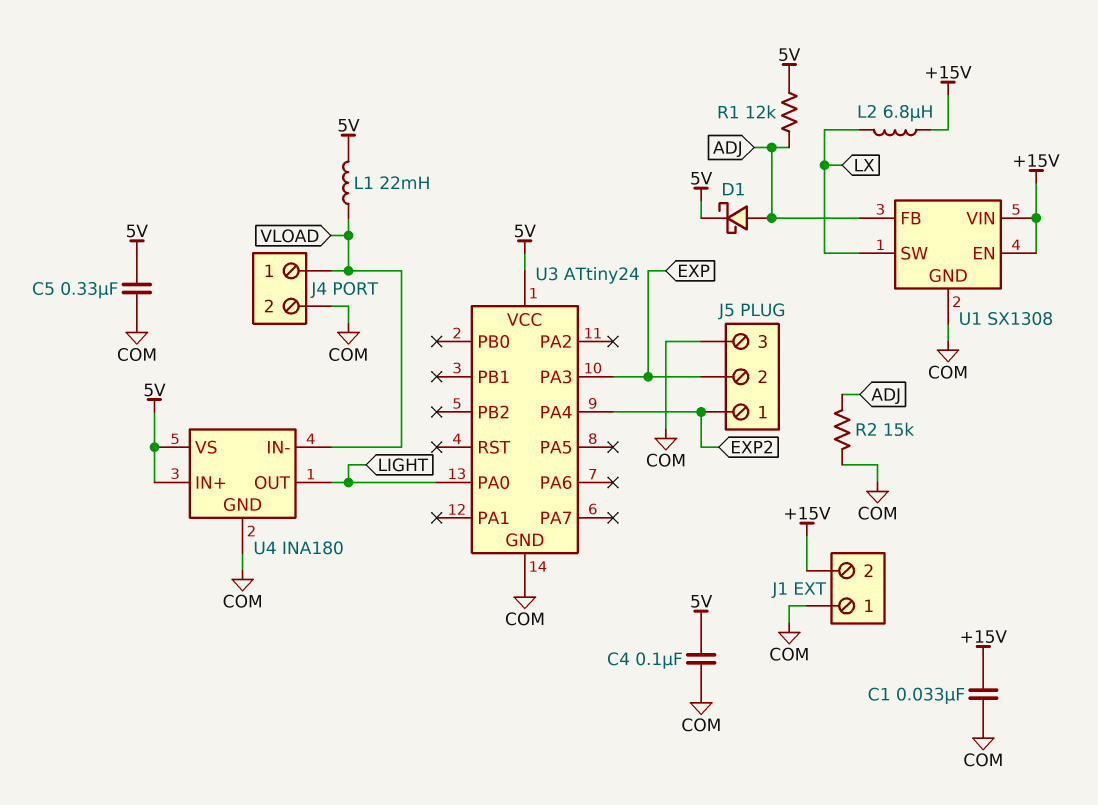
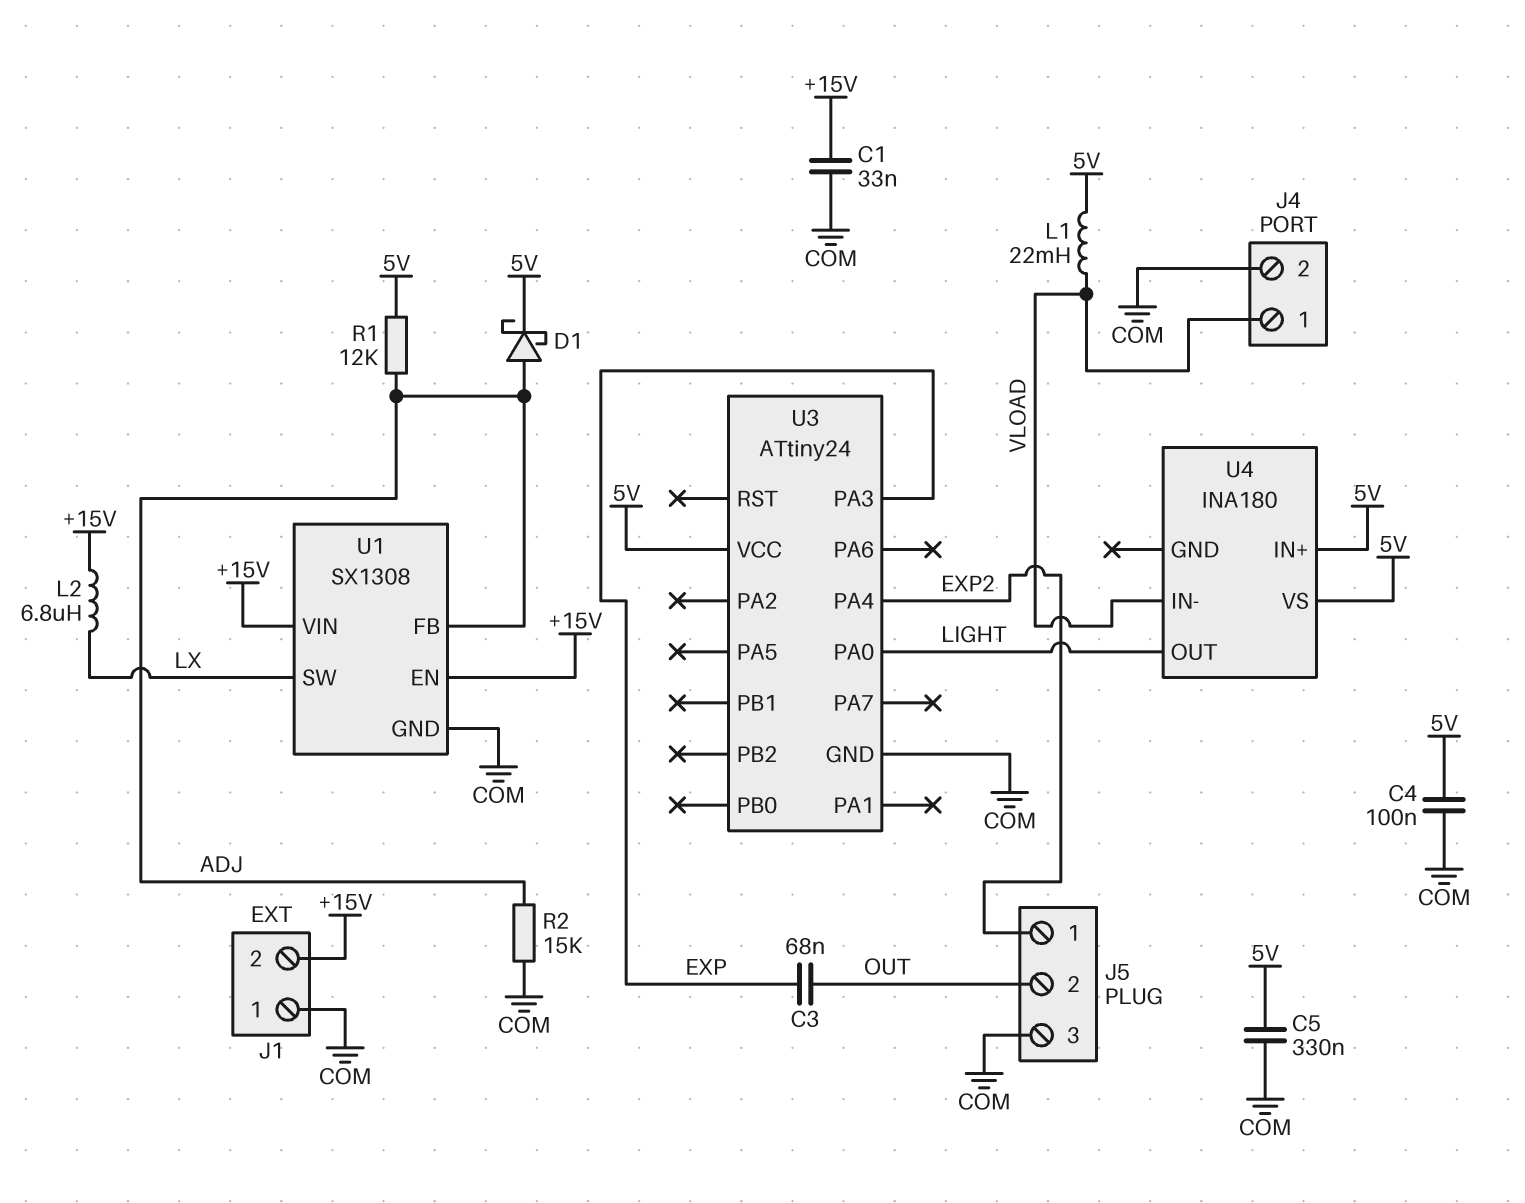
C3: none -> 68nF (EXP, OUT)
J5 pin 2: EXP -> OUT
U4 pin GND: COM -> none

